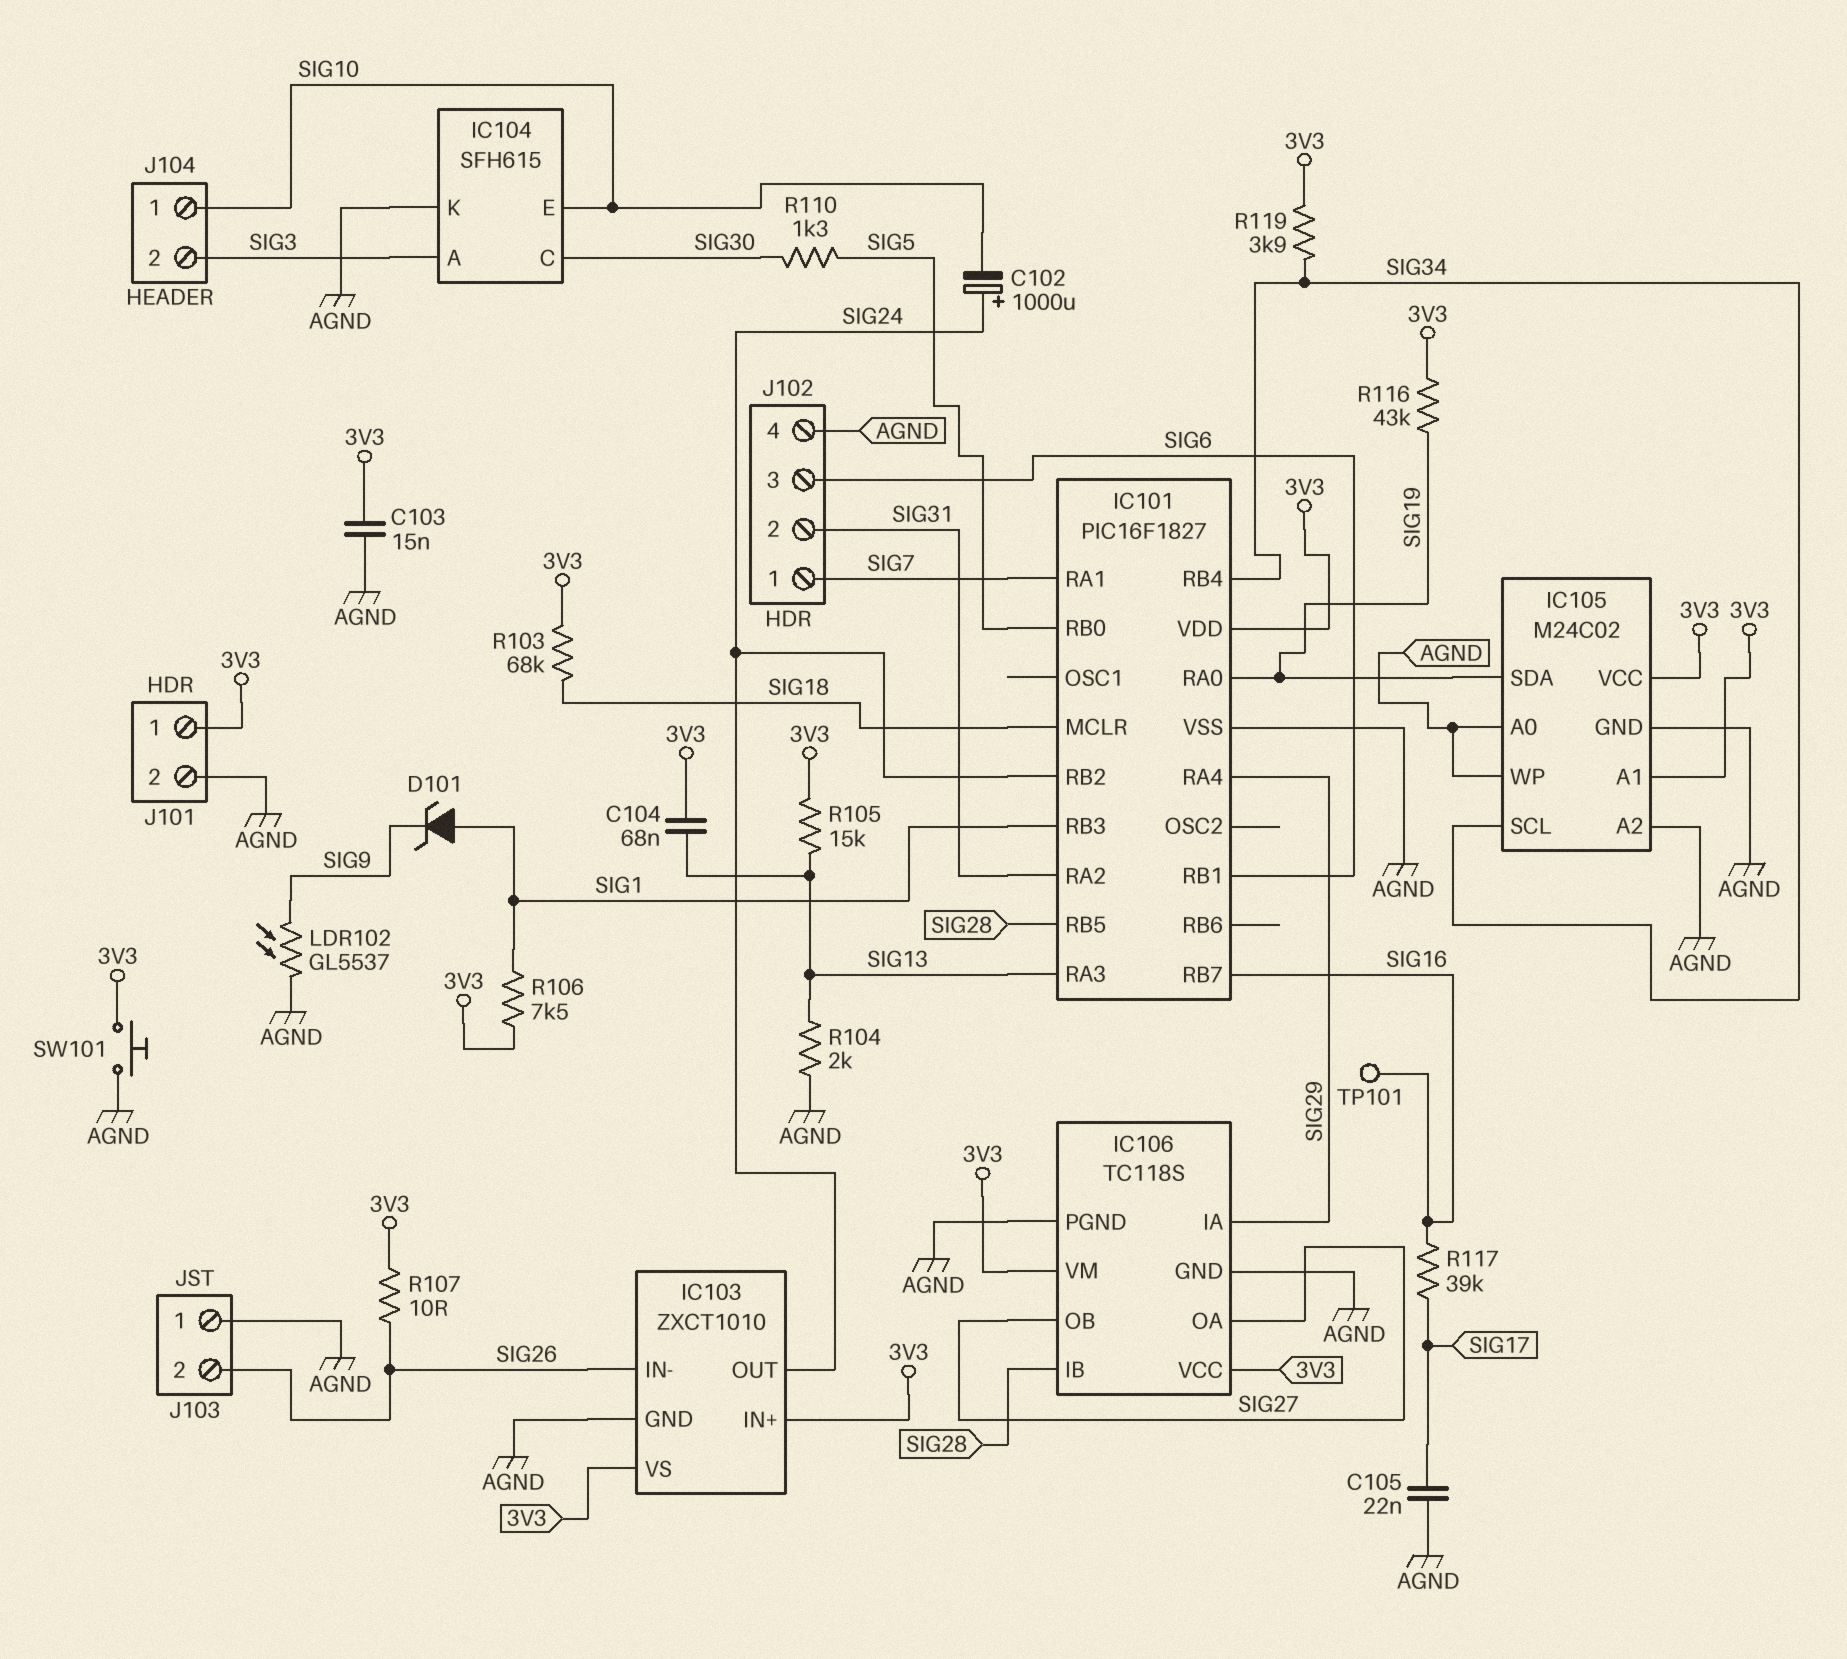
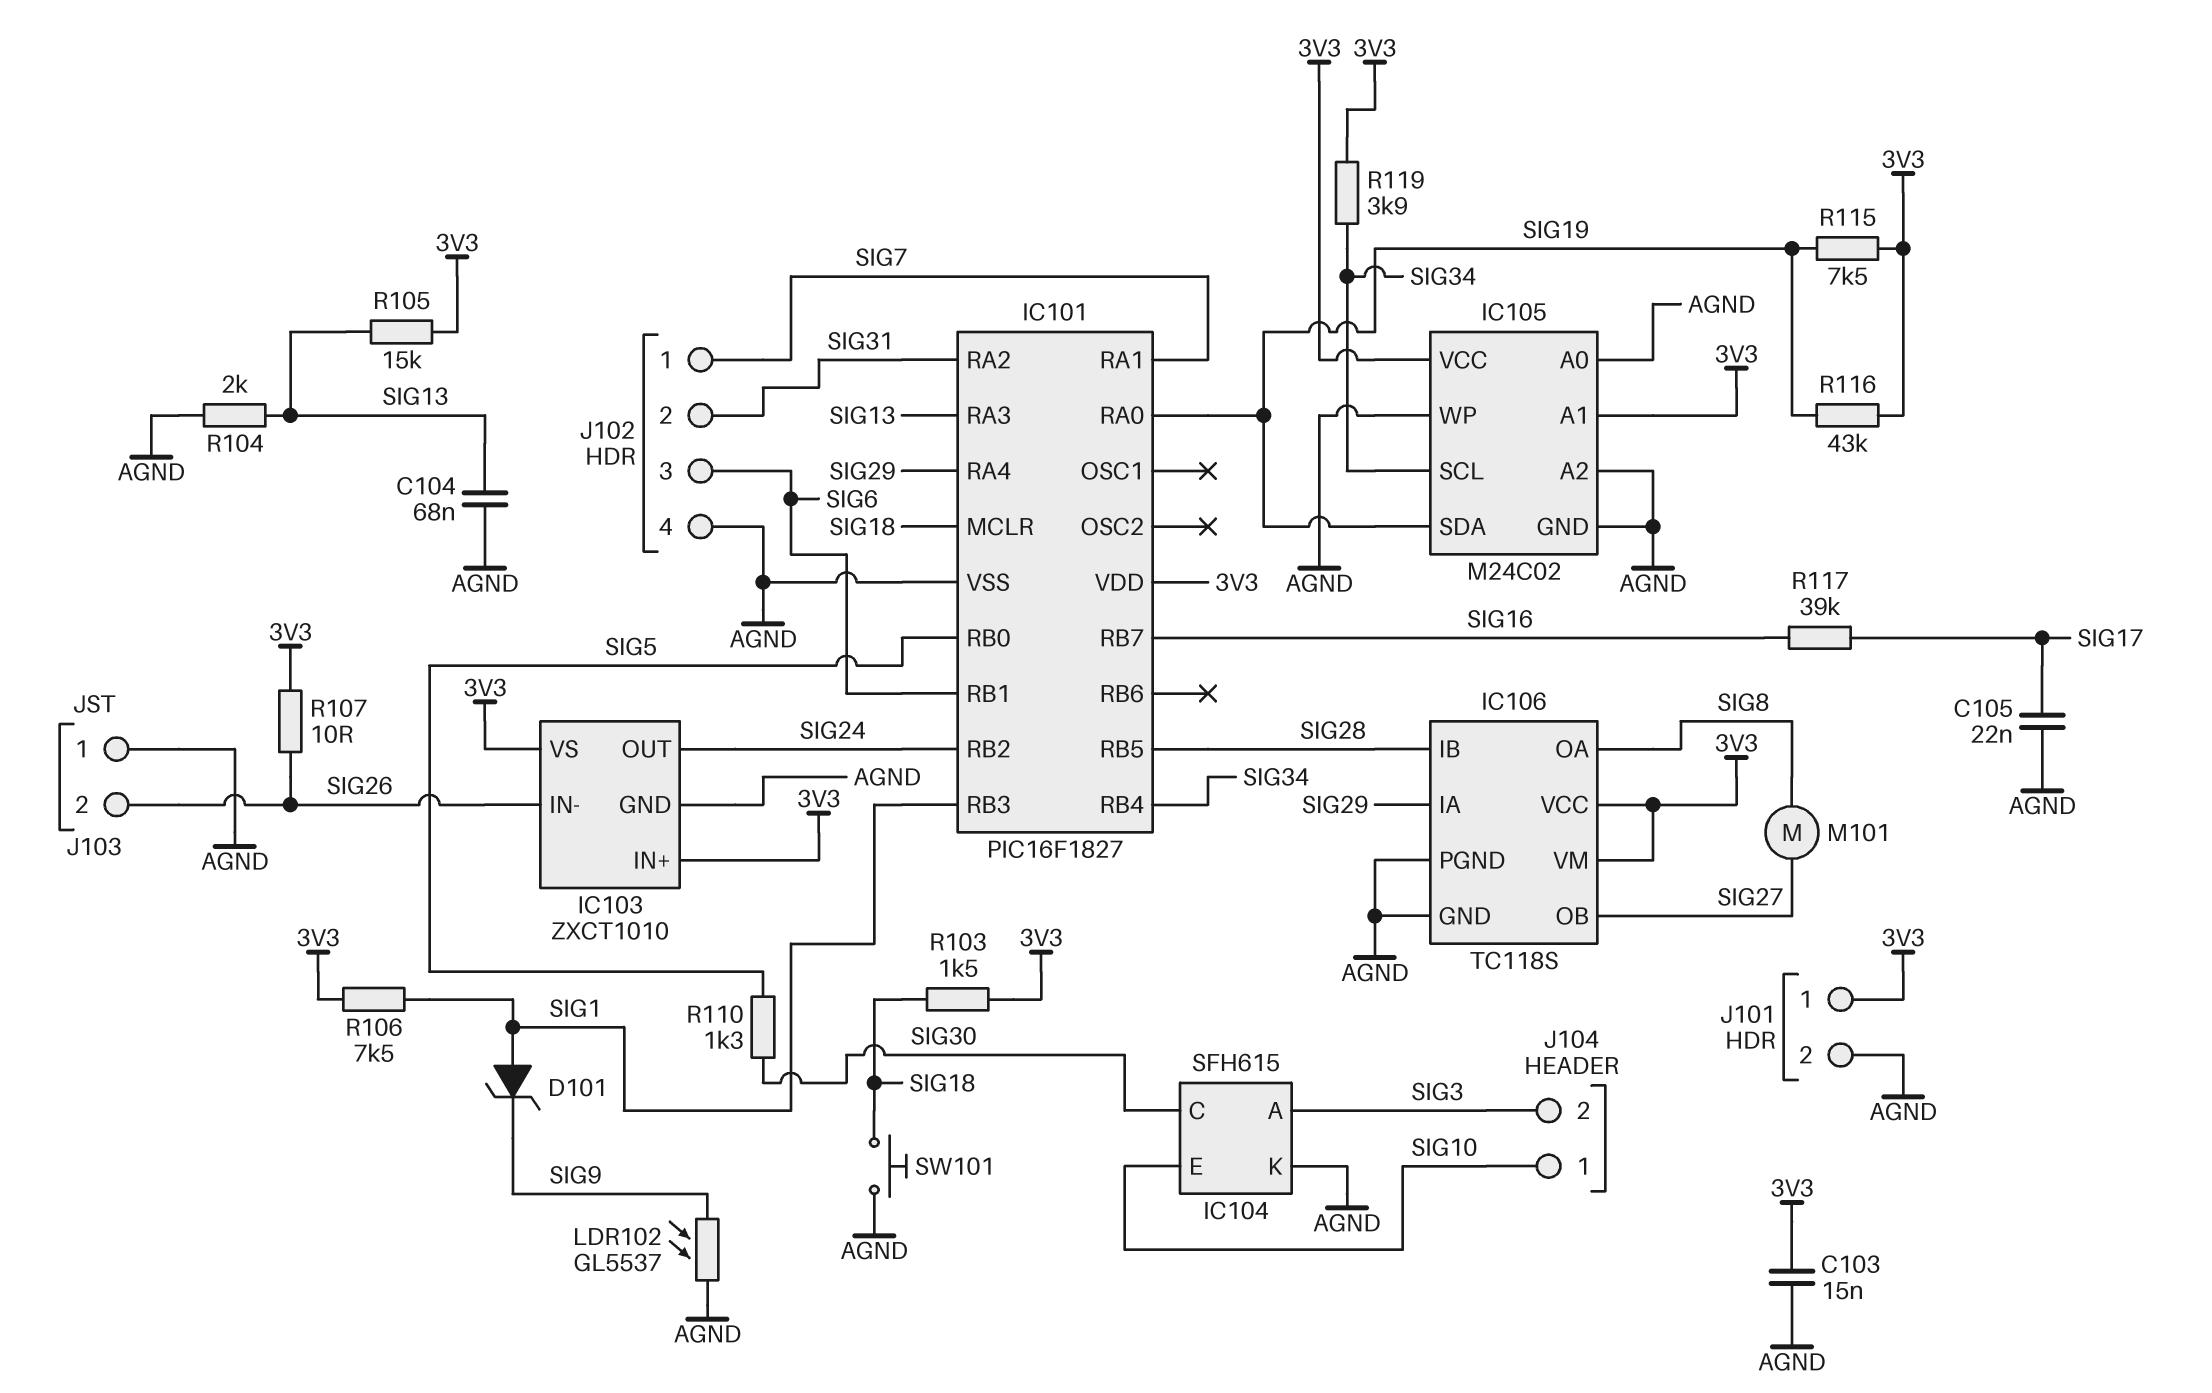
C102: 1000uF (plus SIG24, minus SIG10) -> none
C104: 68nF (3V3, SIG13) -> 68nF (AGND, SIG13)
IC106 pin OA: SIG27 -> SIG8
M101: none -> motor (SIG8, SIG27)
R103: 68k (3V3, SIG18) -> 1.5k (3V3, SIG18)
R115: none -> 7.5k (3V3, SIG19)
SW101: button (3V3, AGND) -> button (AGND, SIG18)
TP101: test point (SIG16) -> none

